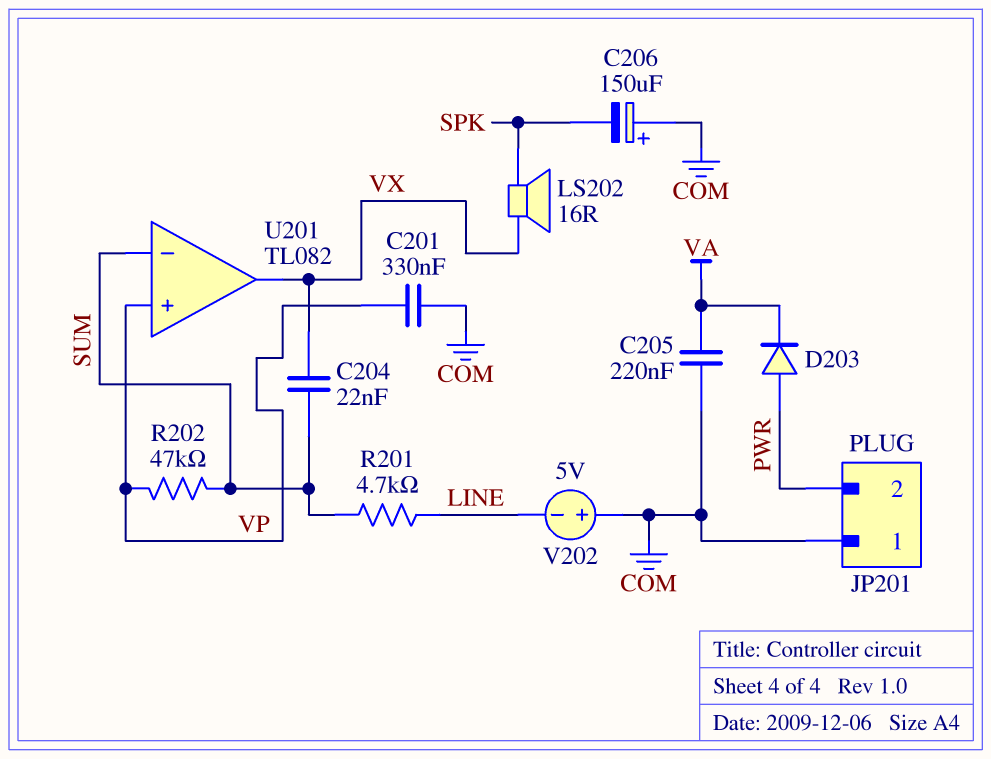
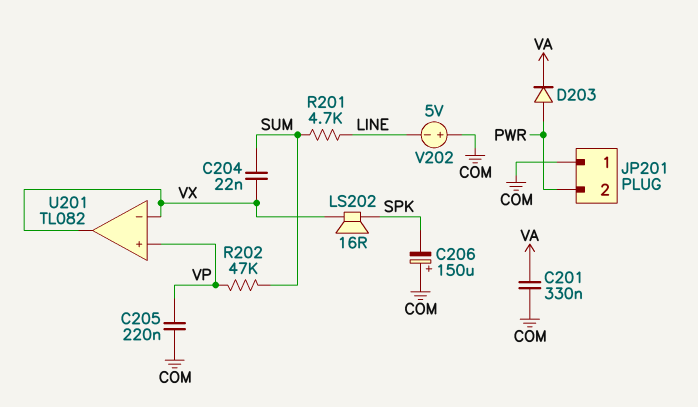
C201: 330nF (COM, VP) -> 330nF (COM, VA)
C205: 220nF (COM, VA) -> 220nF (COM, VP)
U201 pin in-: SUM -> VX

